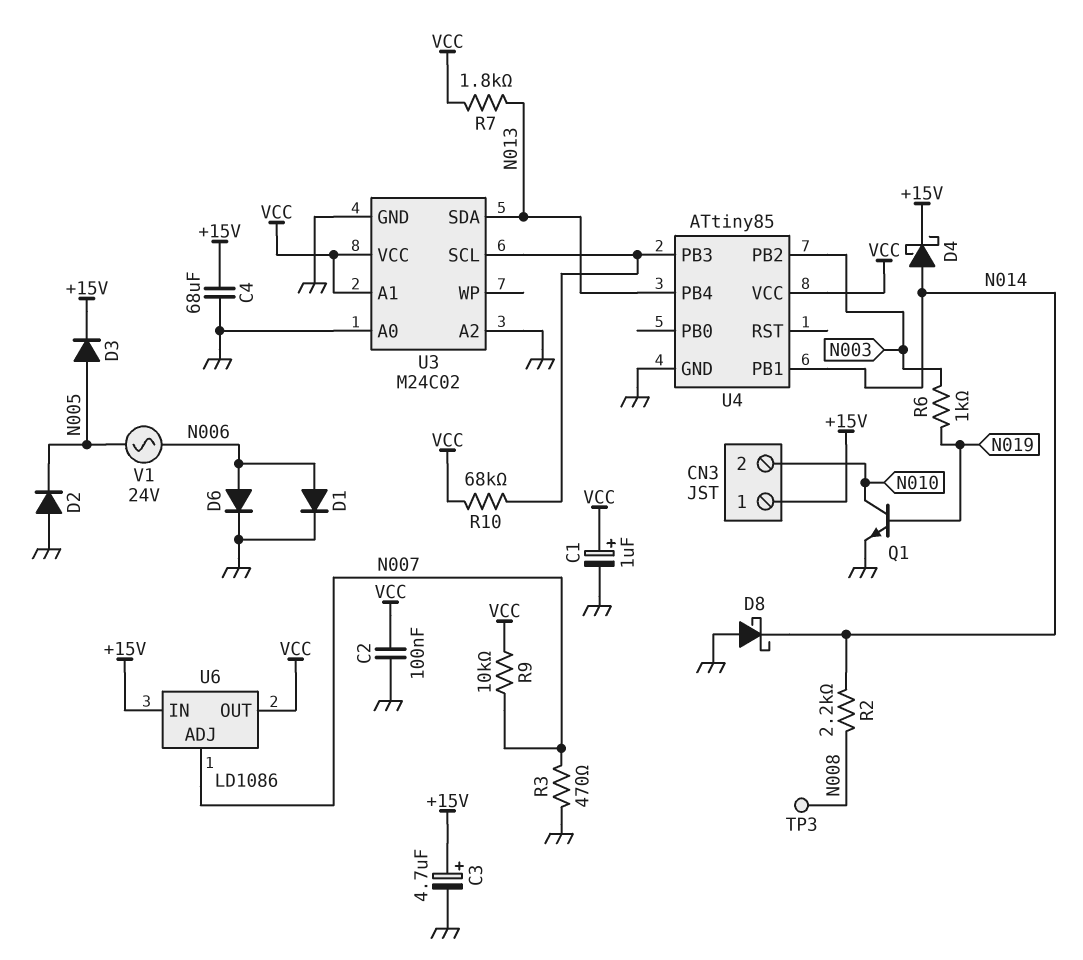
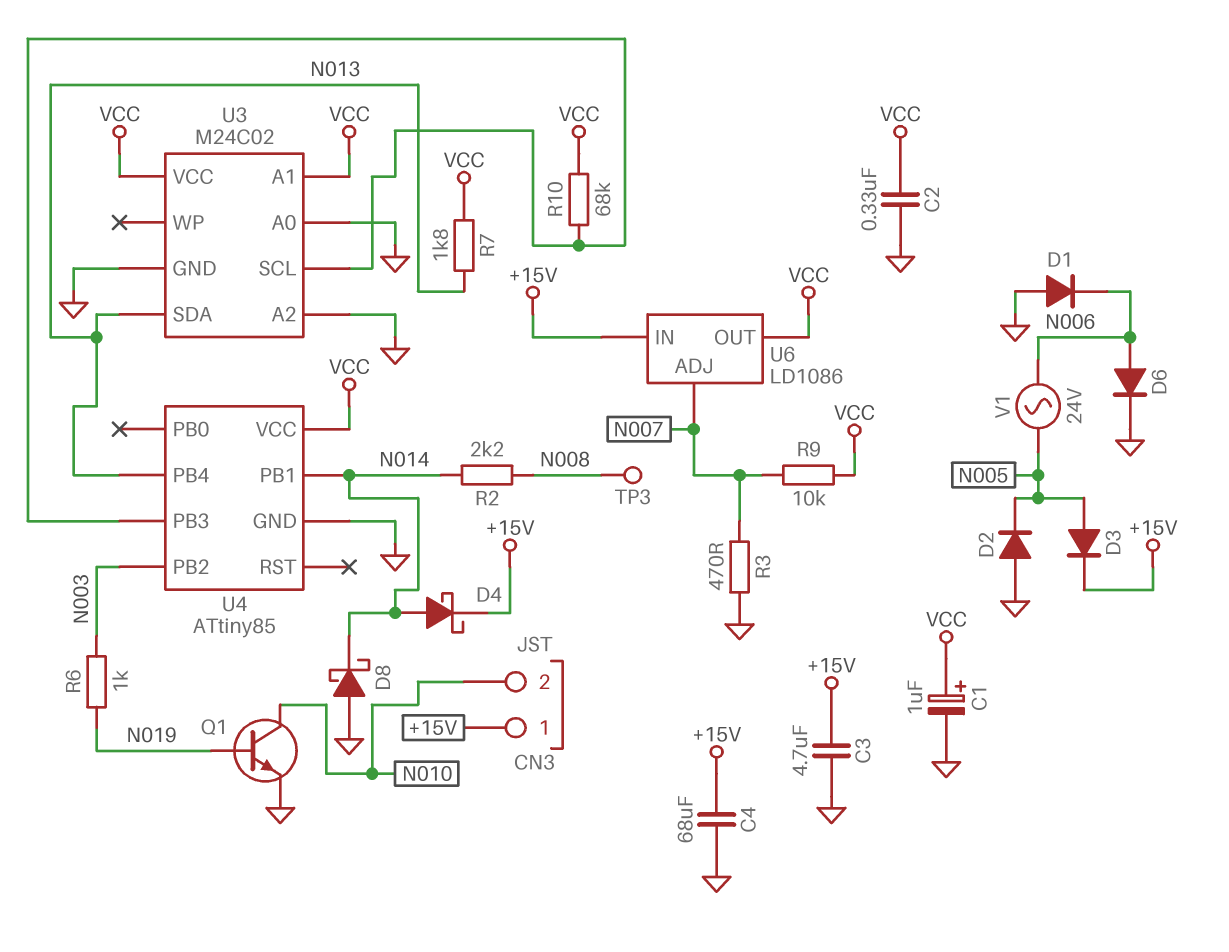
C2: 100nF (GND, VCC) -> 330nF (GND, VCC)
C3: 4.7uF (plus +15V, minus GND) -> 4.7uF (+15V, GND)
D1: diode (A N006, K GND) -> diode (A GND, K N006)

